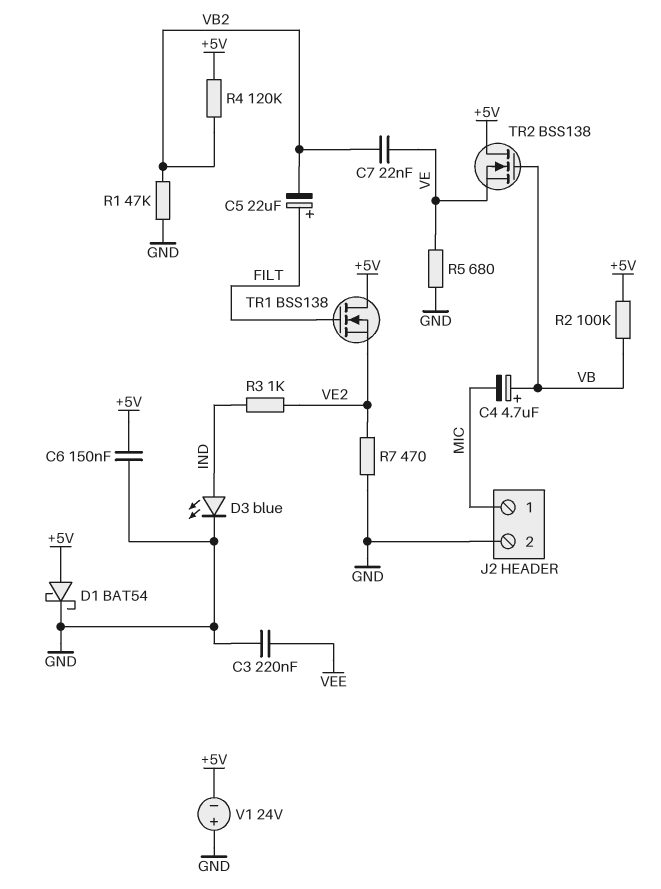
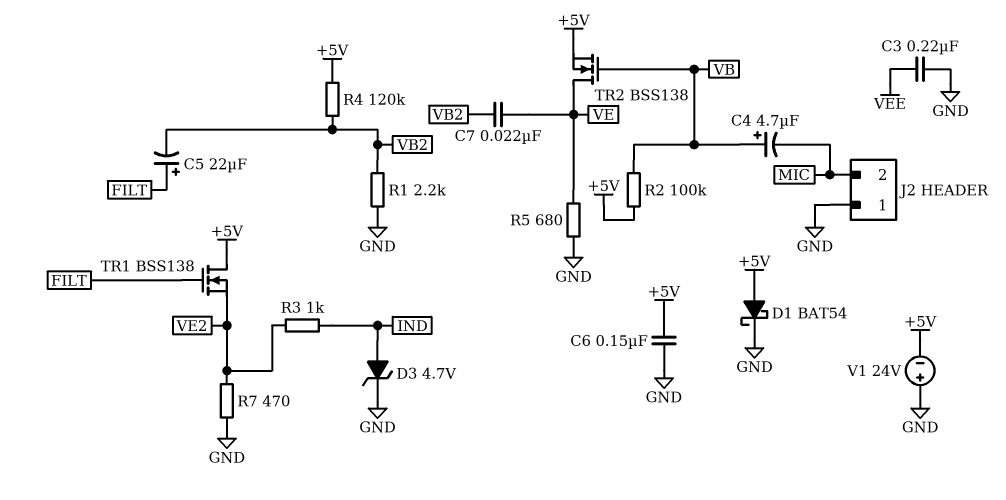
D3: LED blue (A IND, K GND) -> zener 4.7V (A IND, K GND)
J2 pin 1: MIC -> GND
J2 pin 2: GND -> MIC
R1: 47k (GND, VB2) -> 2.2k (GND, VB2)
TR2: NMOS BSS138 (G VB, D +5V, S VE) -> NMOS BSS138 (G VB, D VE, S +5V)

